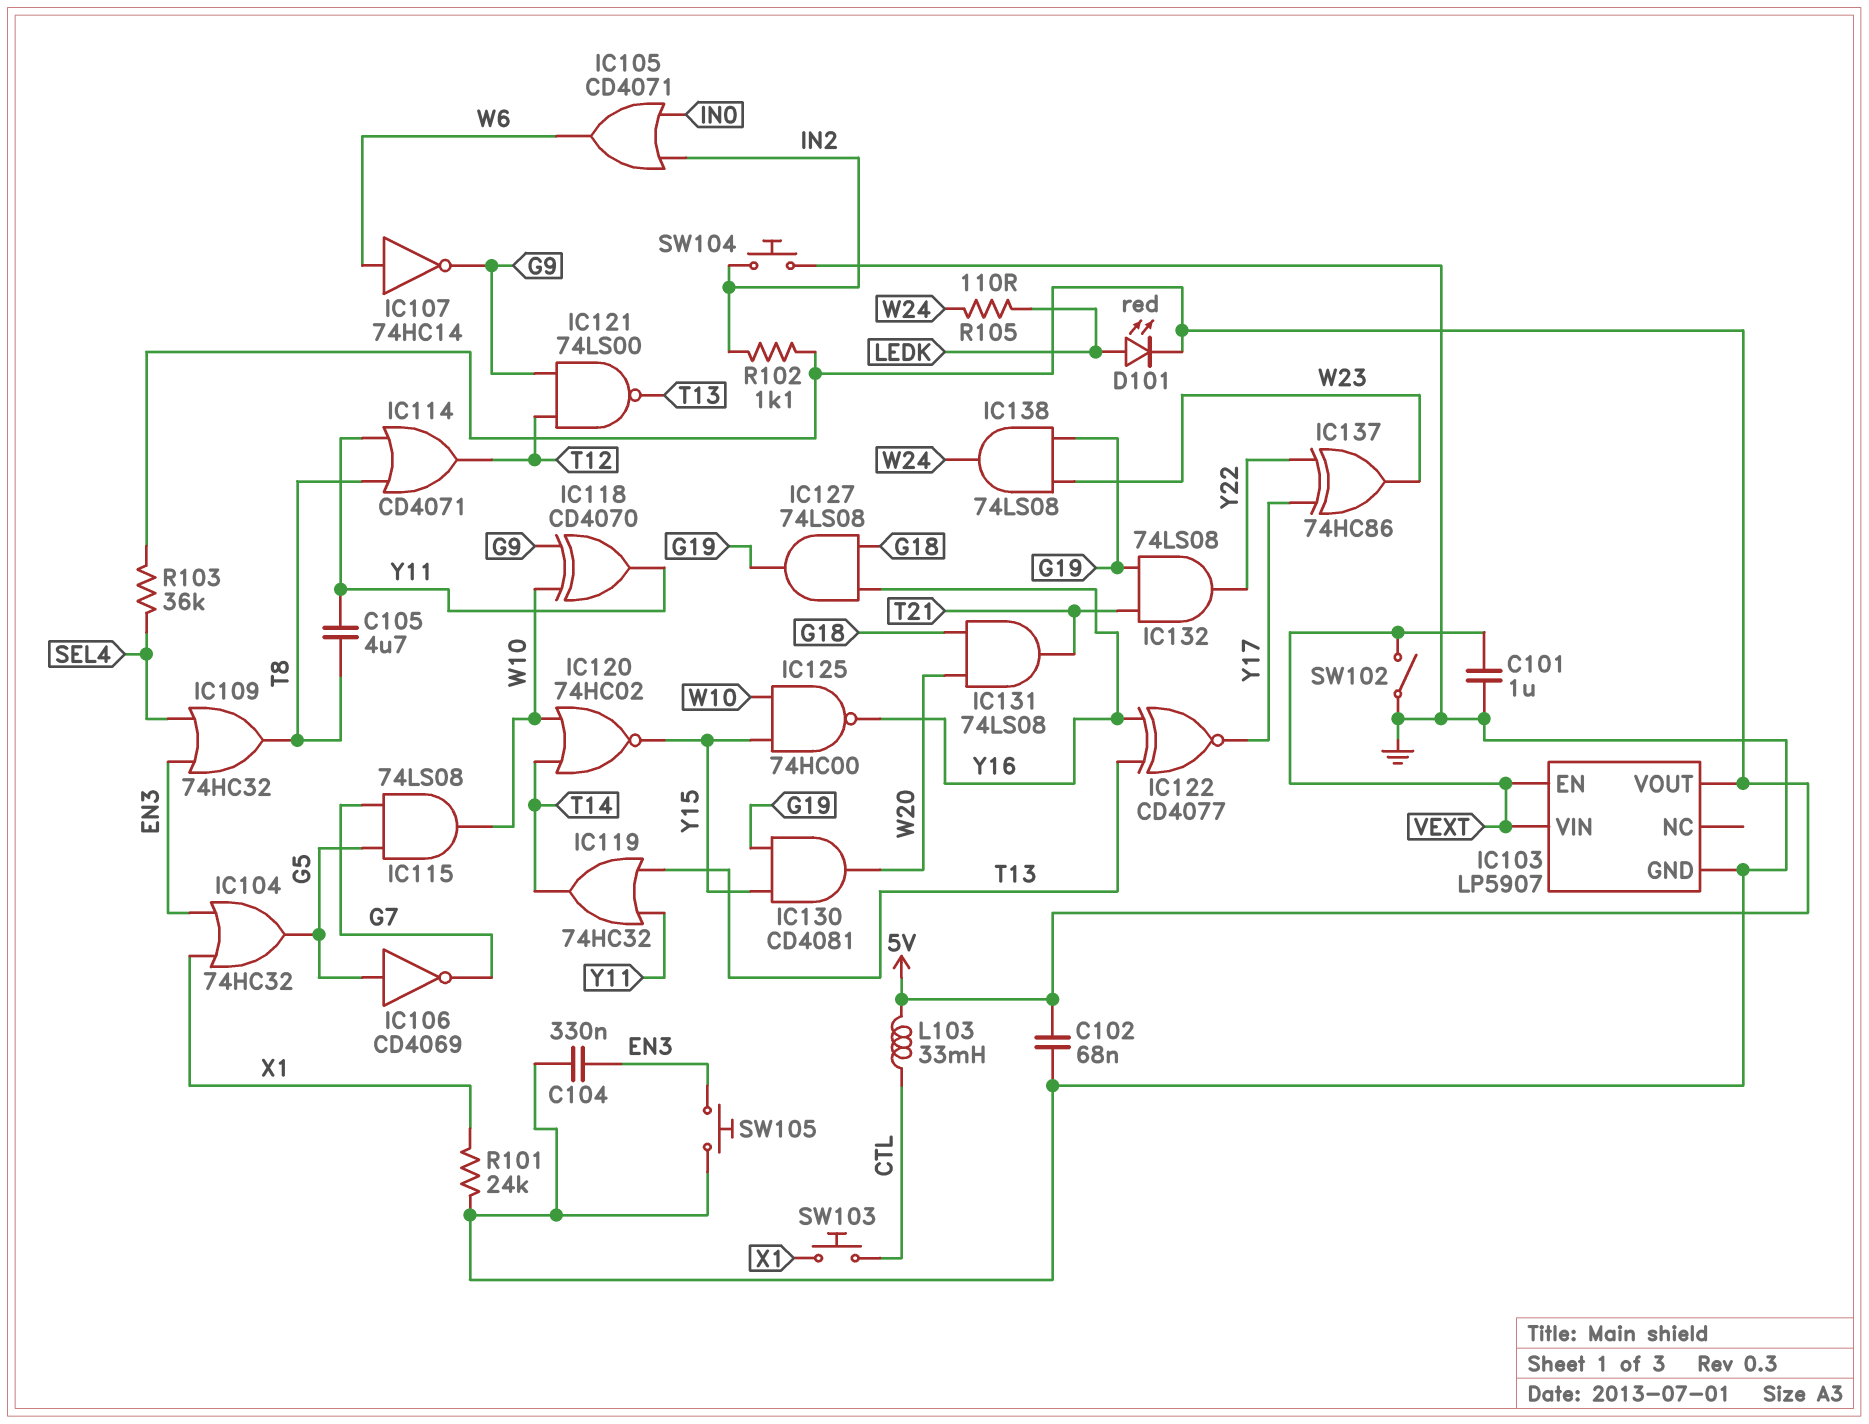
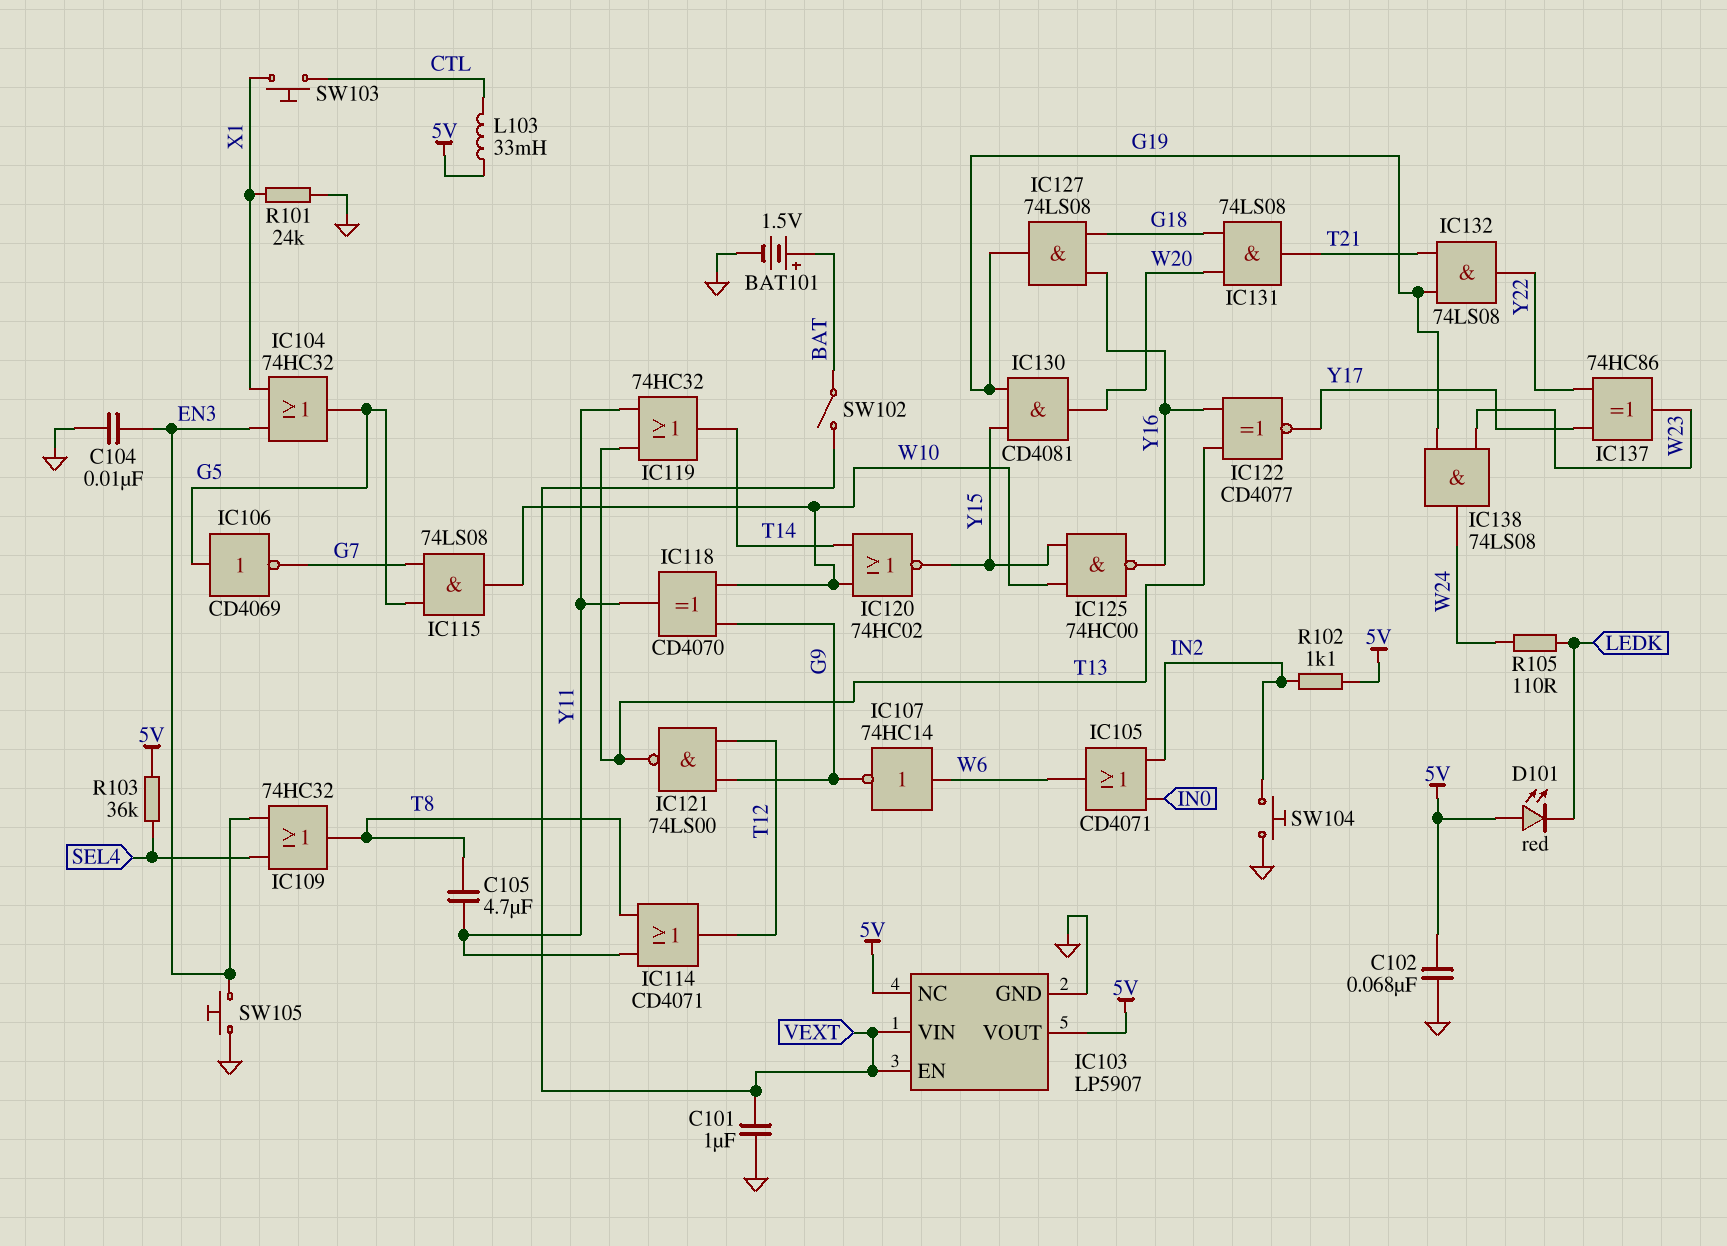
BAT101: none -> 1.5V (plus BAT, minus GND)
C104: 330nF (EN3, GND) -> 10nF (EN3, GND)
D101: LED red (A LEDK, K 5V) -> LED red (A 5V, K LEDK)
IC103 pin NC: none -> 5V
SW102: switch (GND, VEXT) -> switch (BAT, VEXT)

